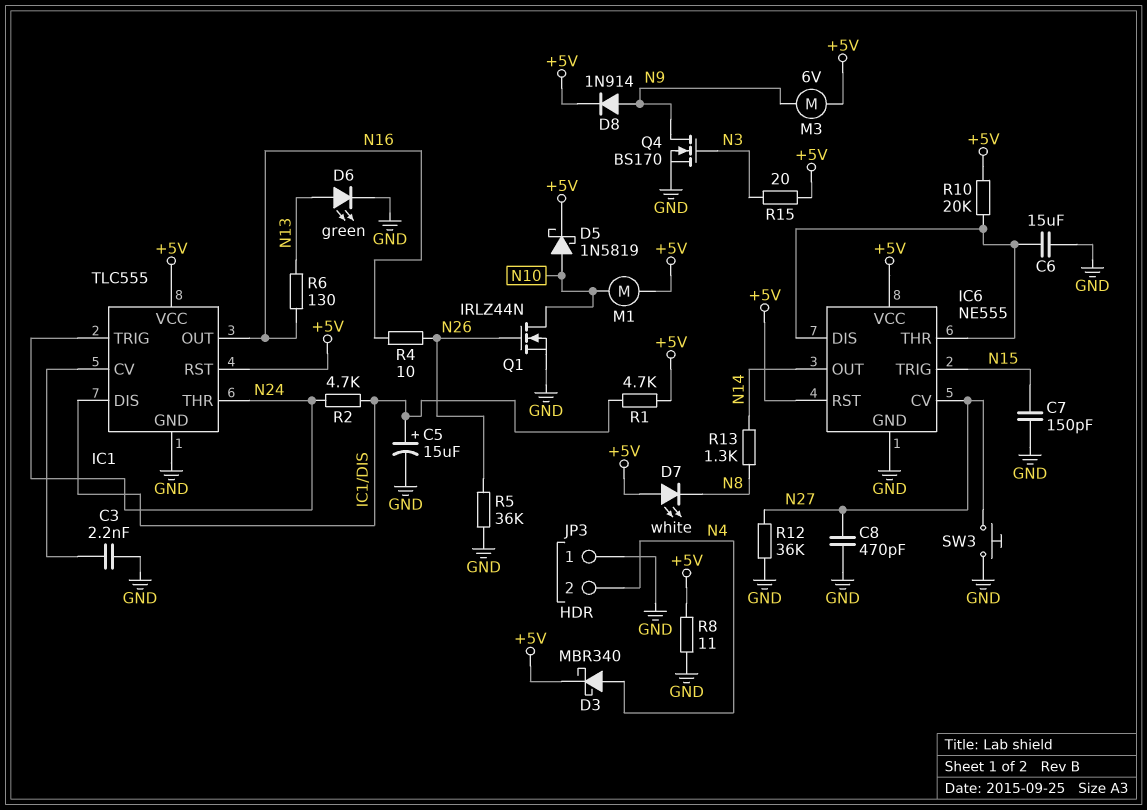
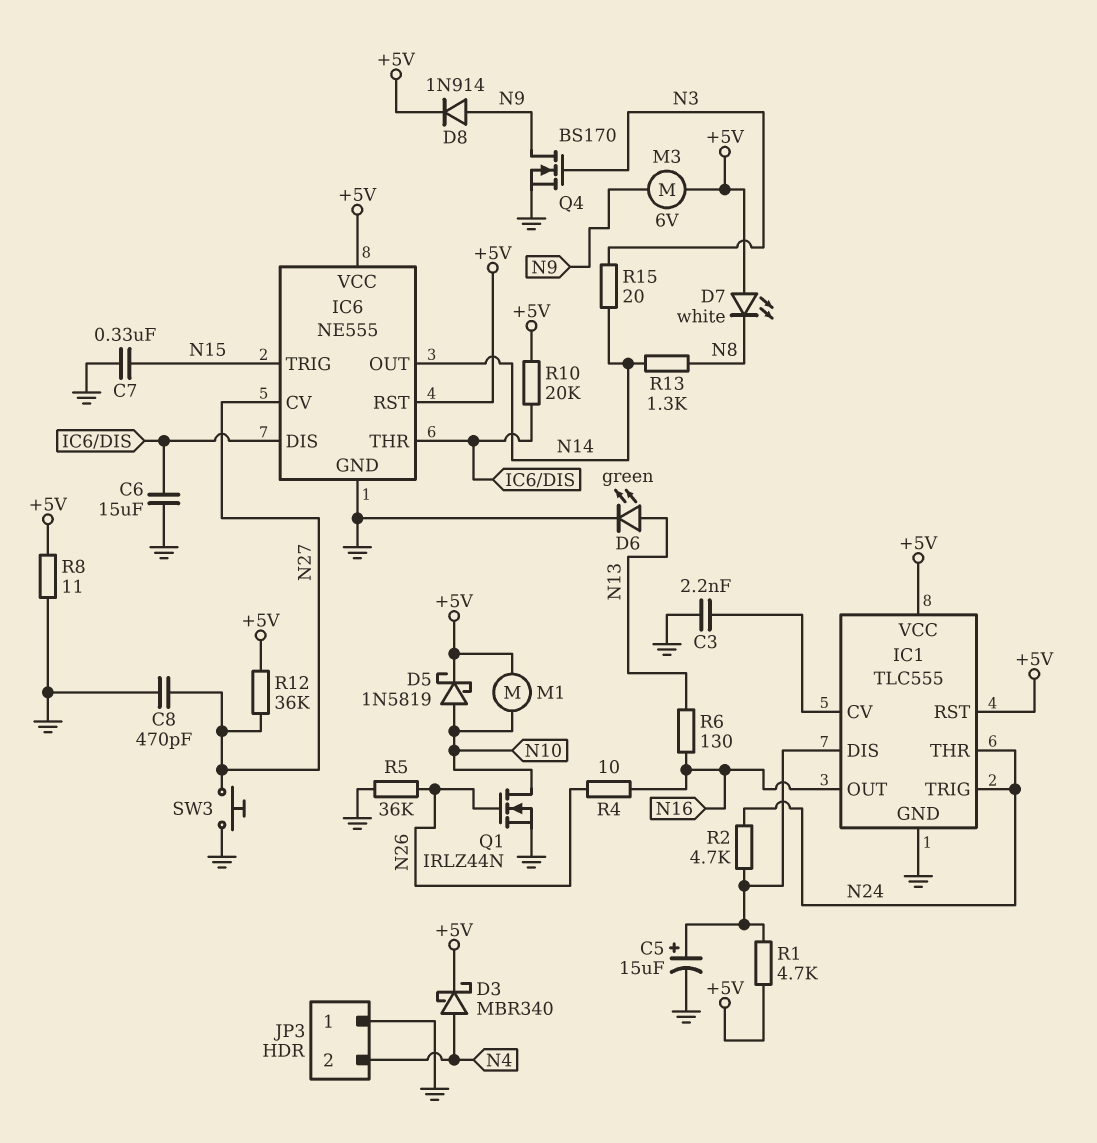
C7: 150pF (GND, N15) -> 330nF (GND, N15)
R12: 36k (GND, N27) -> 36k (+5V, N27)
R15: 20 (+5V, N3) -> 20 (N3, N14)

